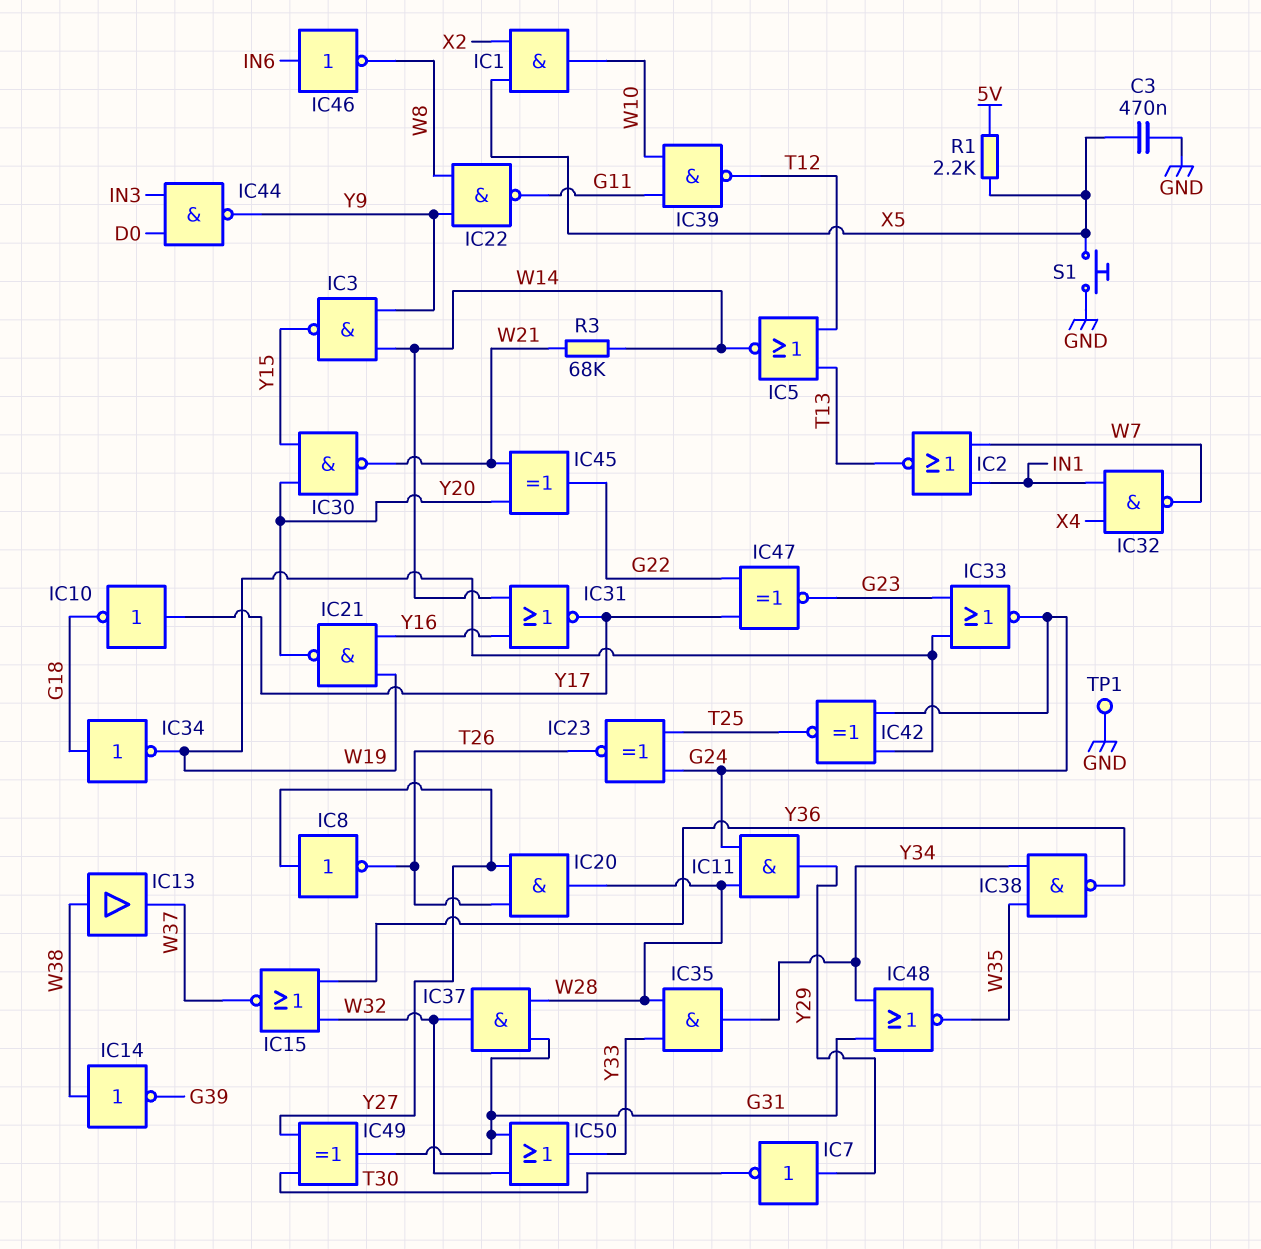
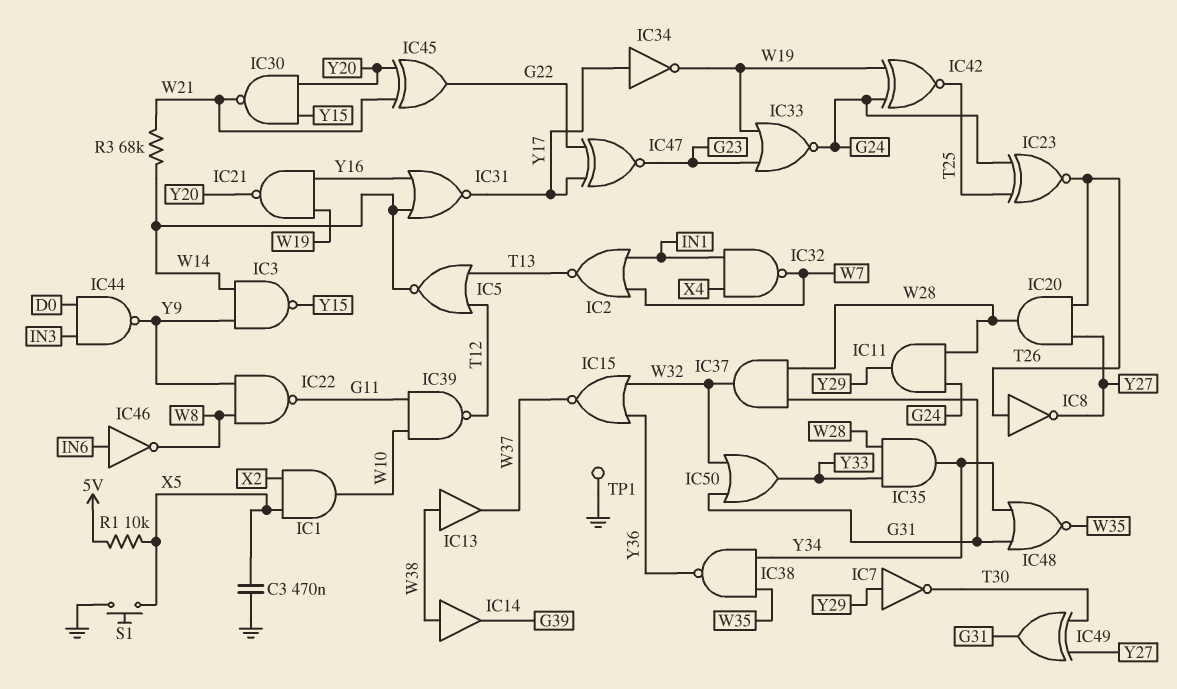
IC8: NOT (in Y27, out T26) -> NOT (in T26, out Y27)
IC10: NOT (in Y17, out G18) -> none
IC14: NOT (in W38, out G39) -> buffer (in W38, out G39)
IC34: NOT (in G18, out W19) -> NOT (in Y17, out W19)
R1: 2.2k (5V, X5) -> 10k (5V, X5)

